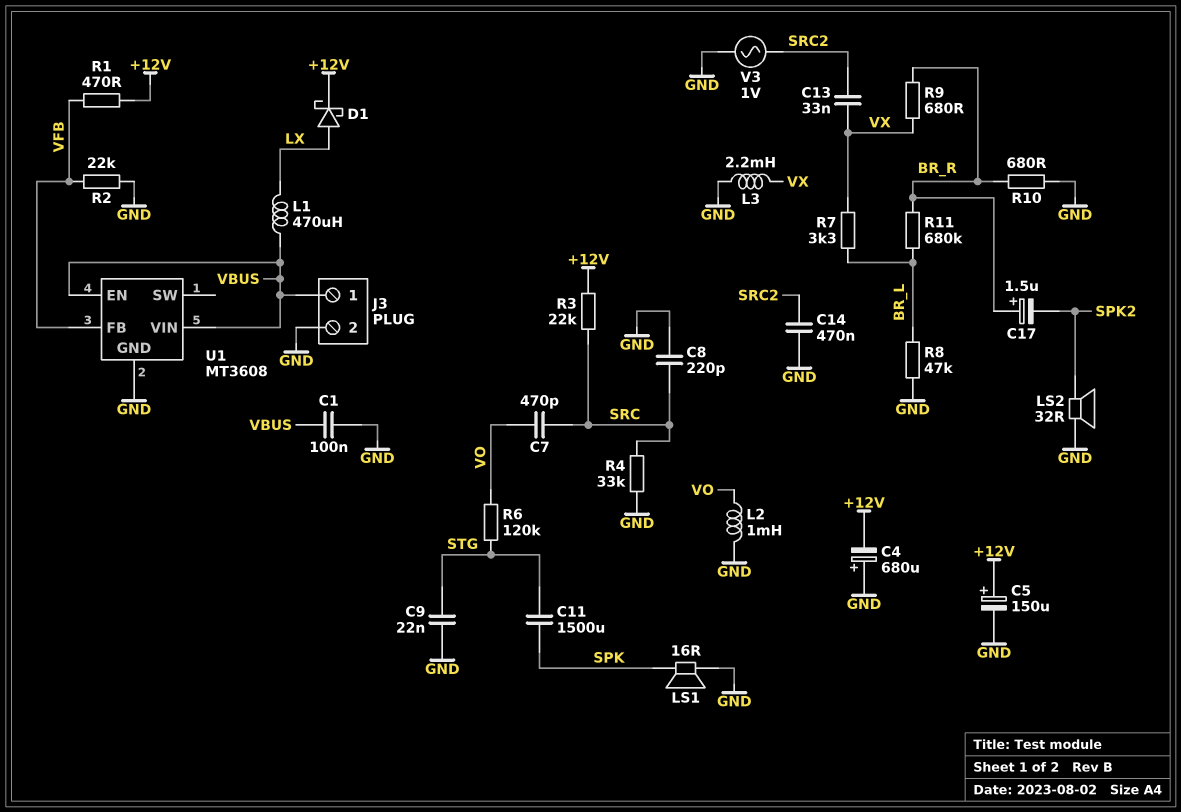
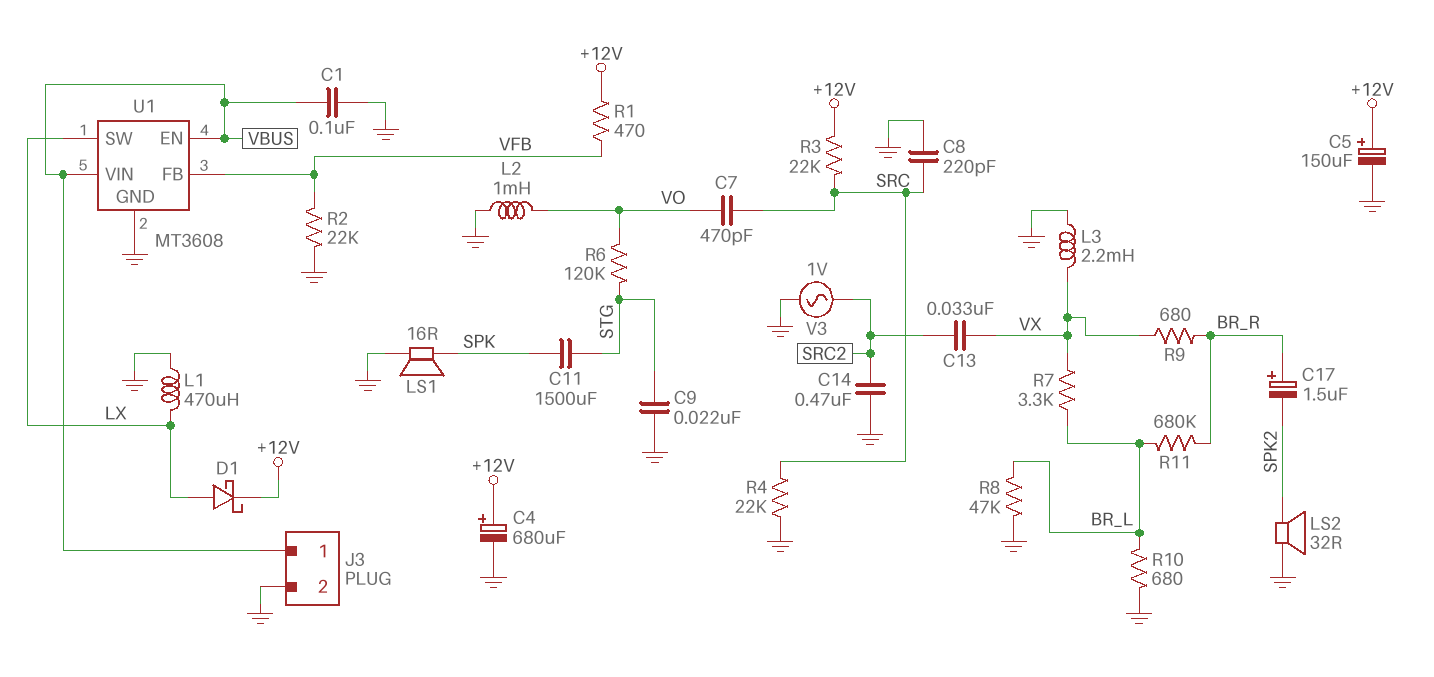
C4: 680uF (plus GND, minus +12V) -> 680uF (plus +12V, minus GND)
L1: 470uH (LX, VBUS) -> 470uH (GND, LX)
R4: 33k (GND, SRC) -> 22k (GND, SRC)
R10: 680 (BR_R, GND) -> 680 (BR_L, GND)
U1 pin SW: none -> LX

